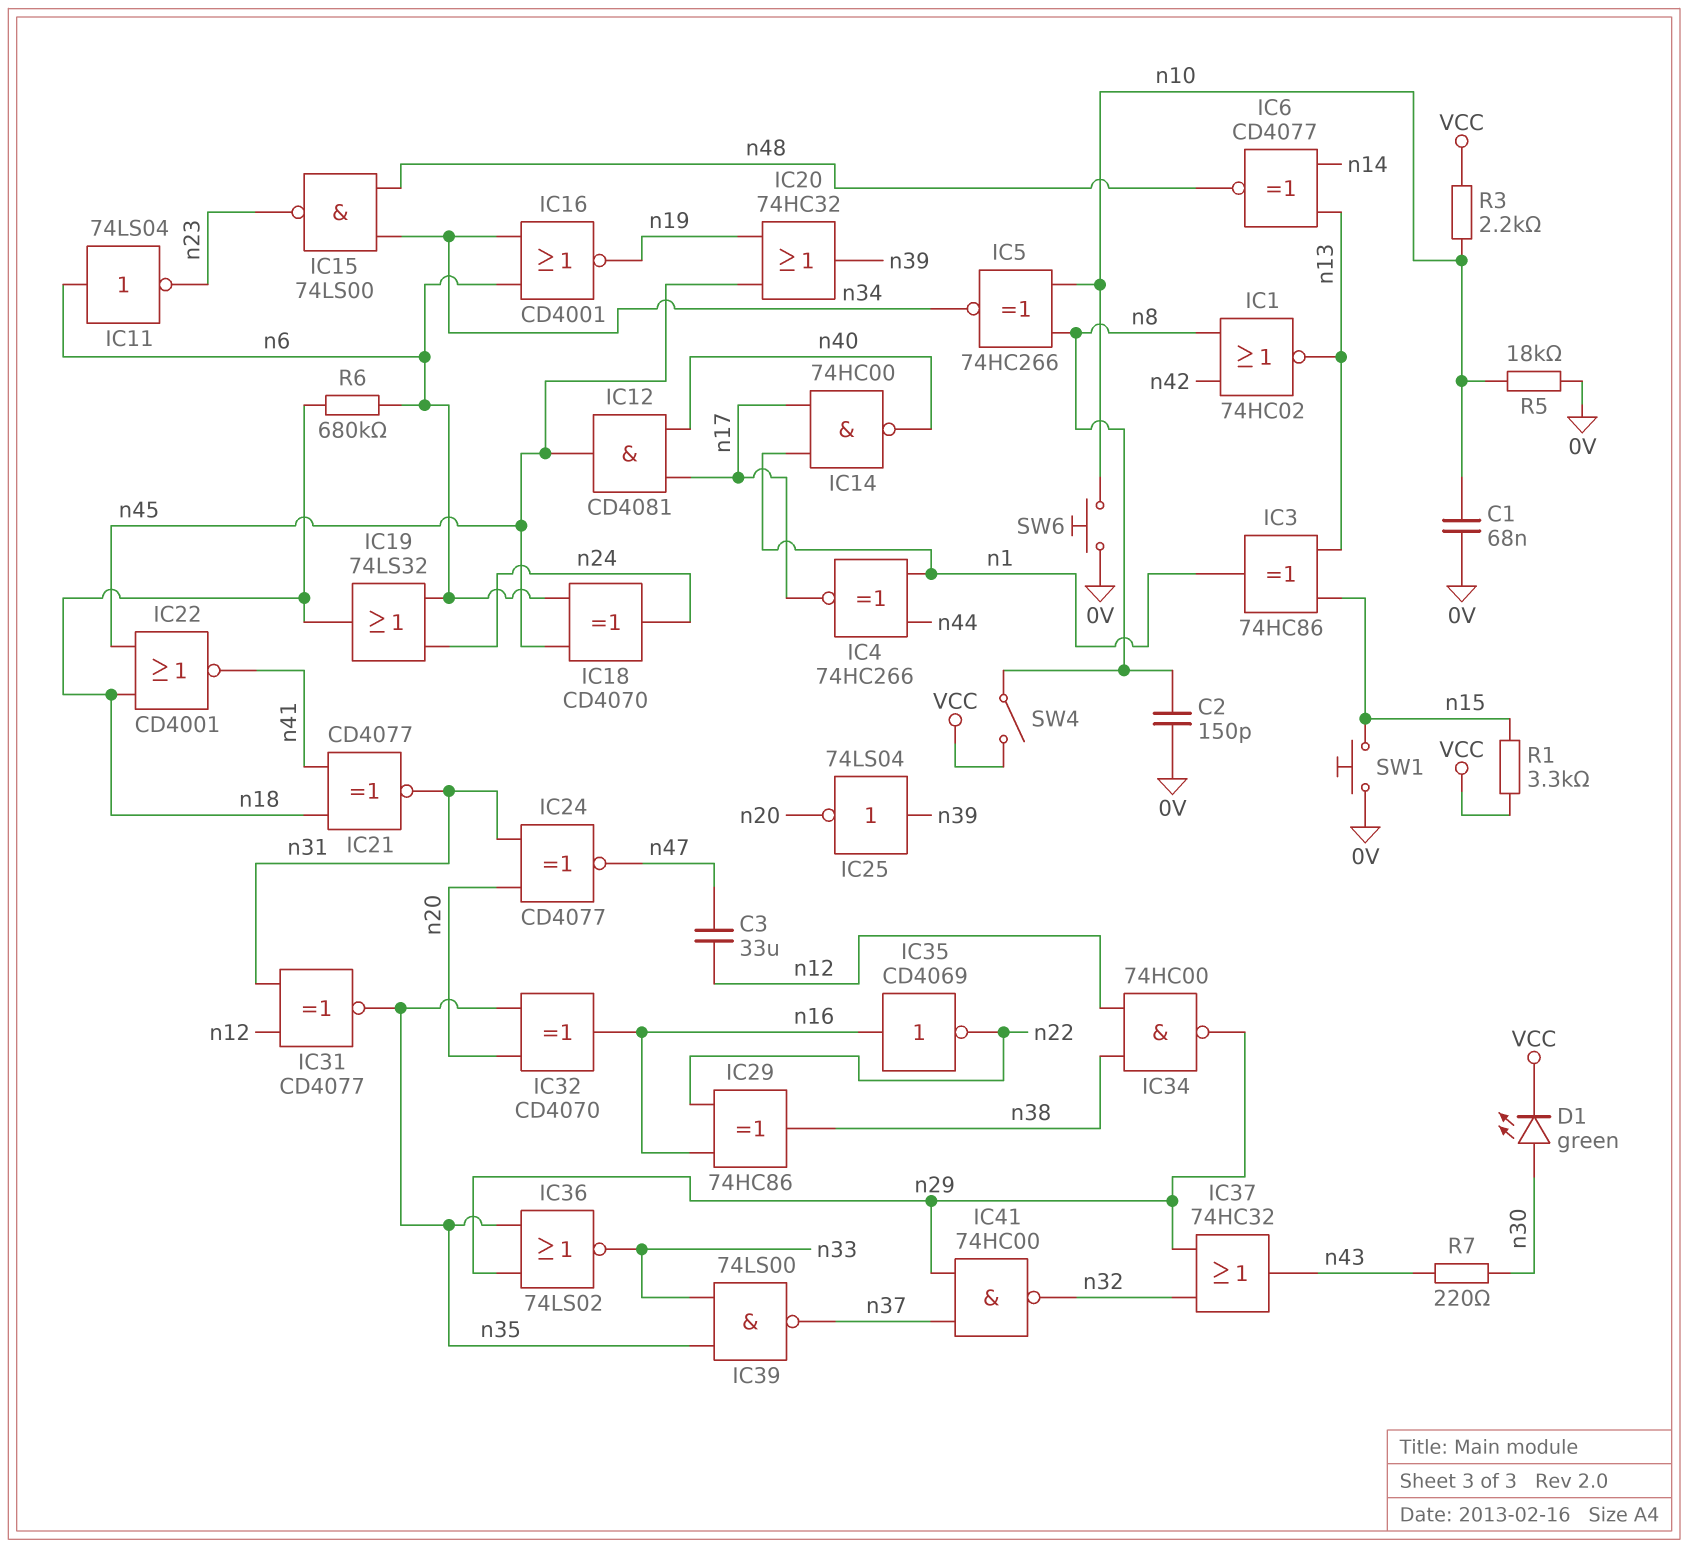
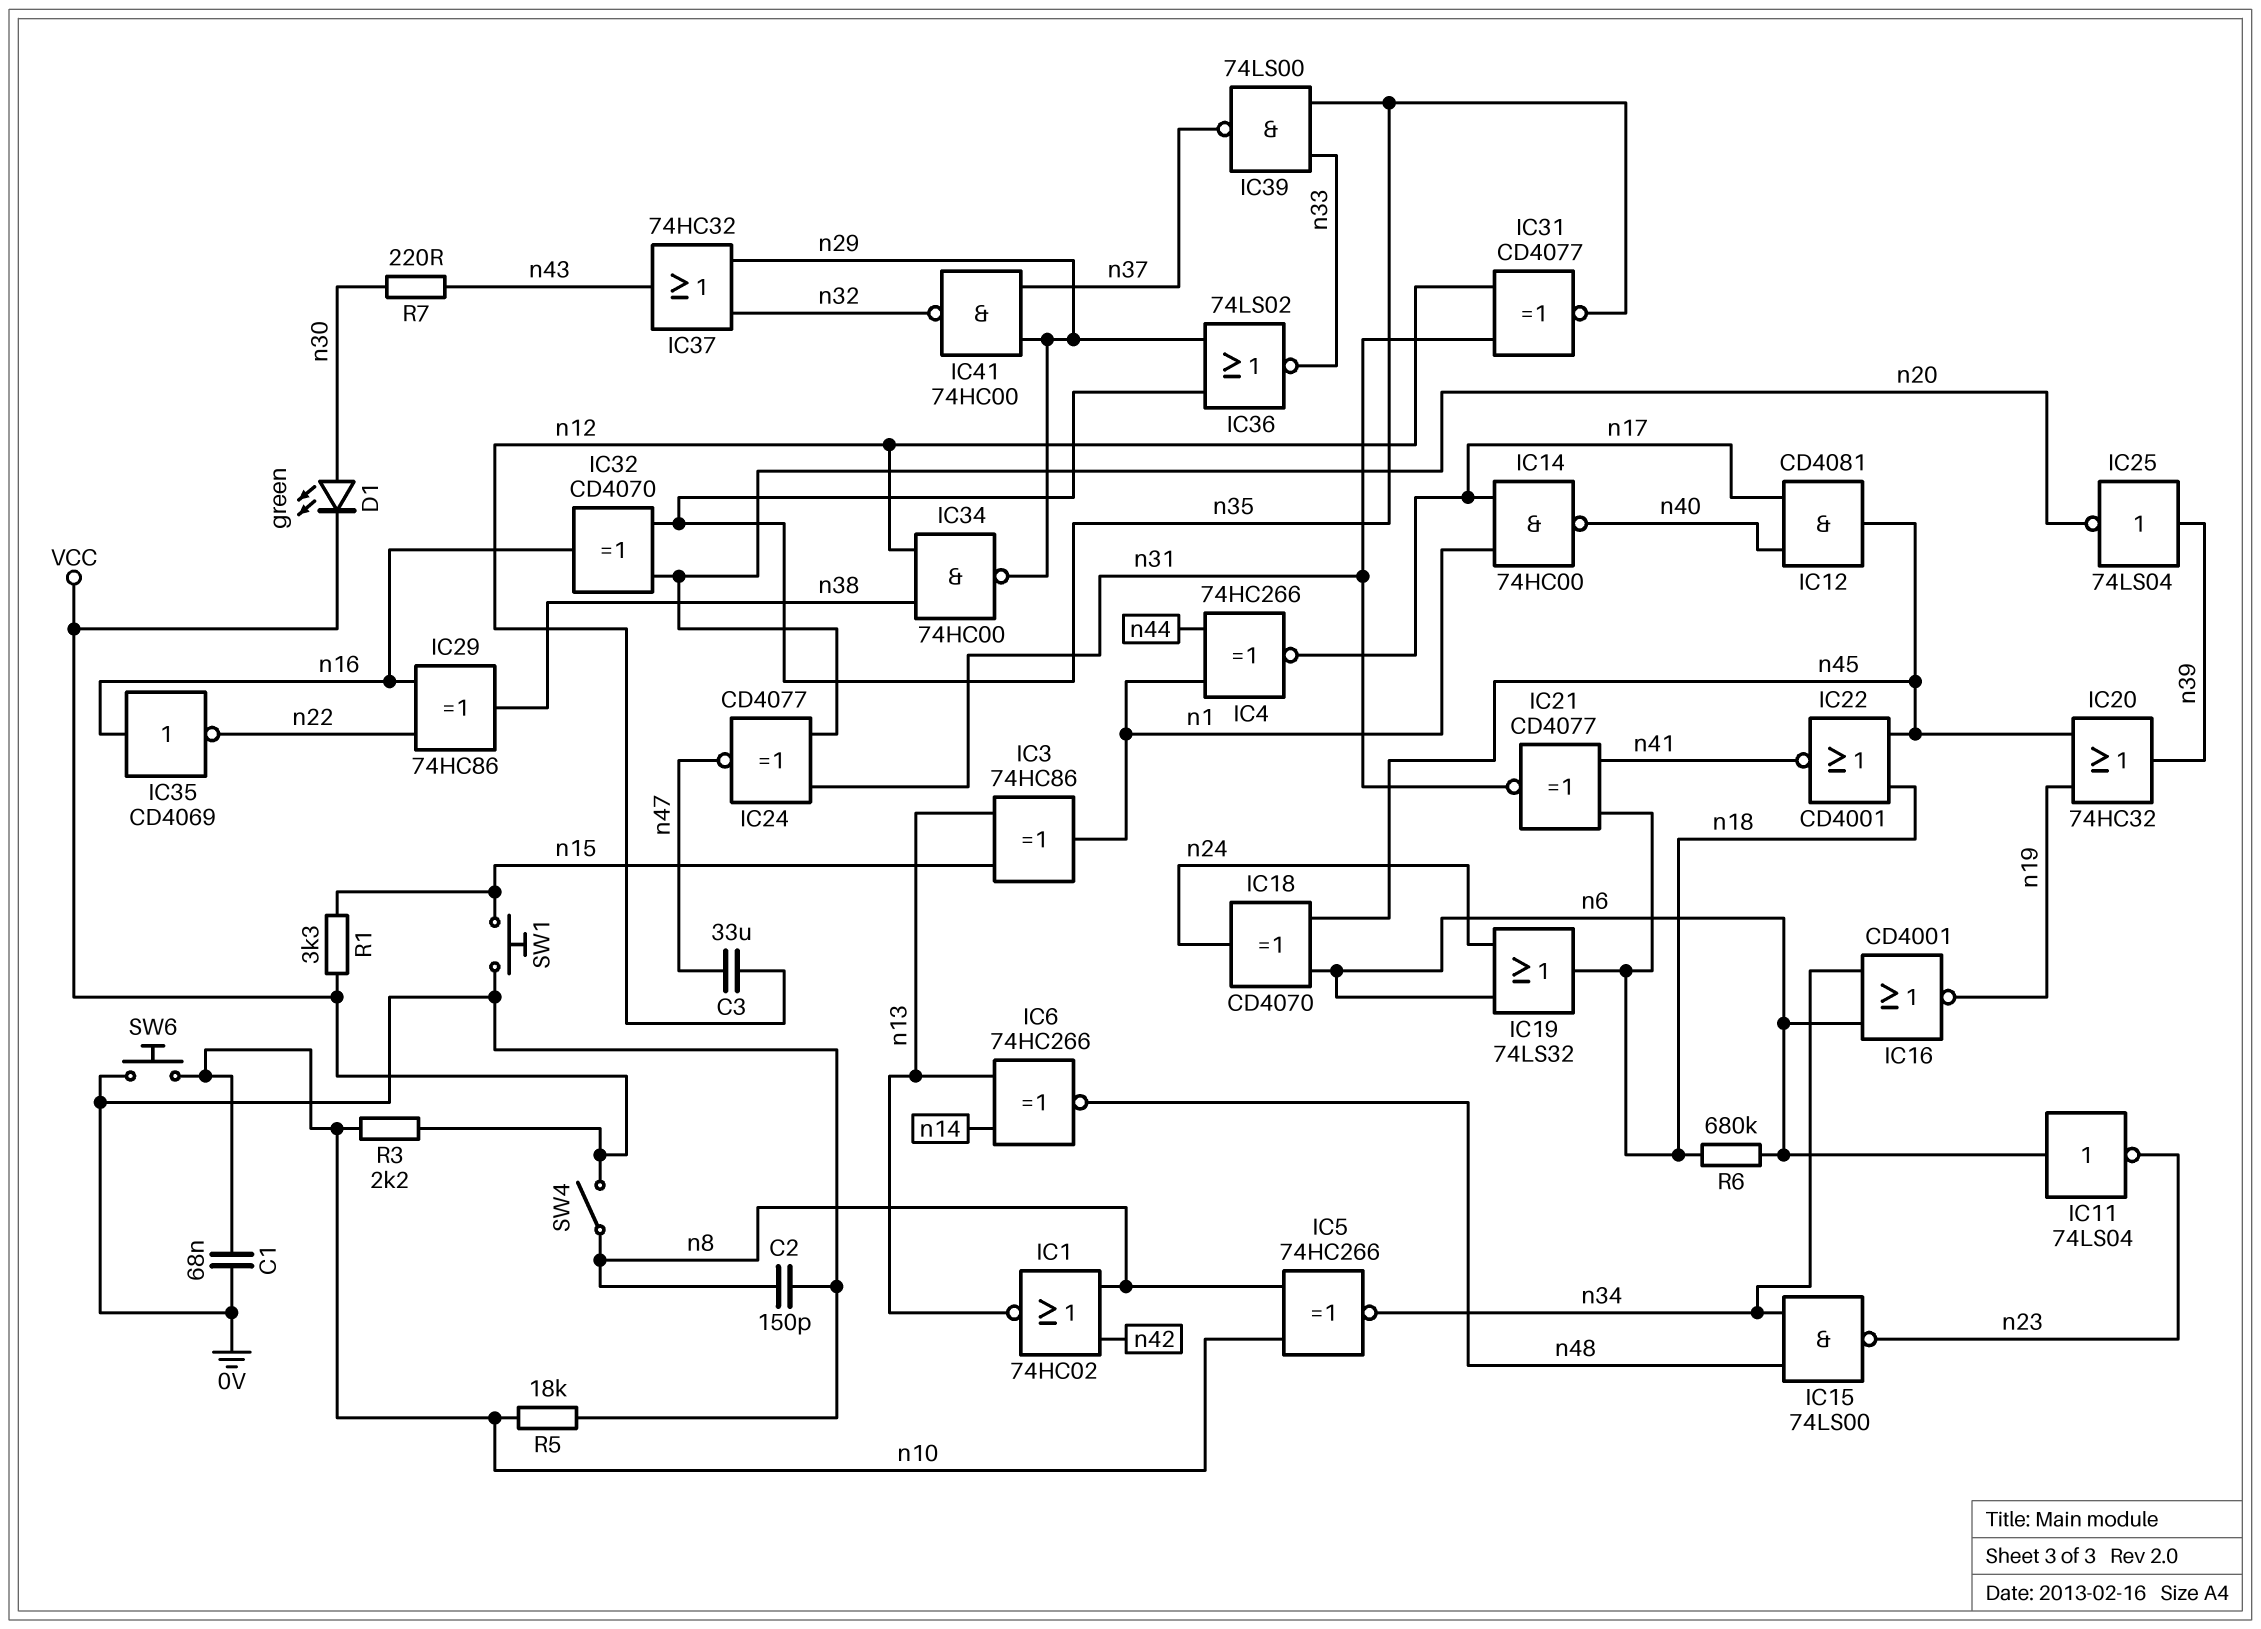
IC6: XNOR CD4077 (in n13, in n14, out n48) -> XNOR 74HC266 (in n13, in n14, out n48)

